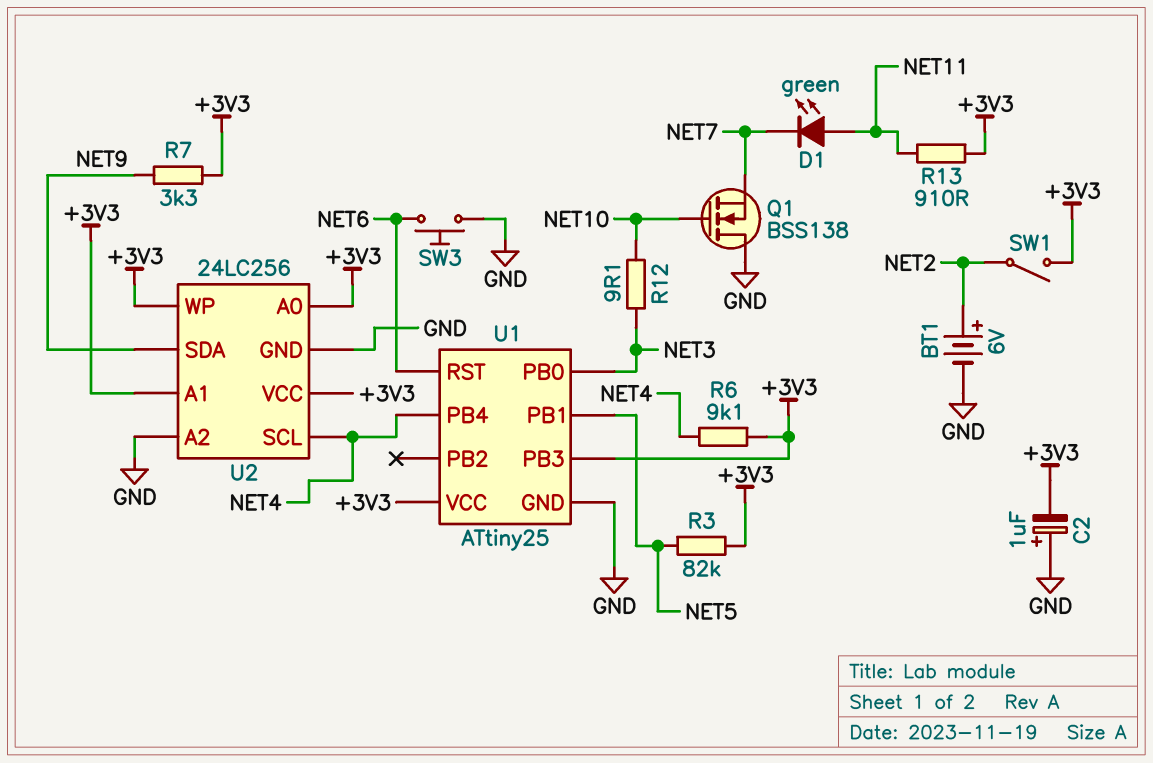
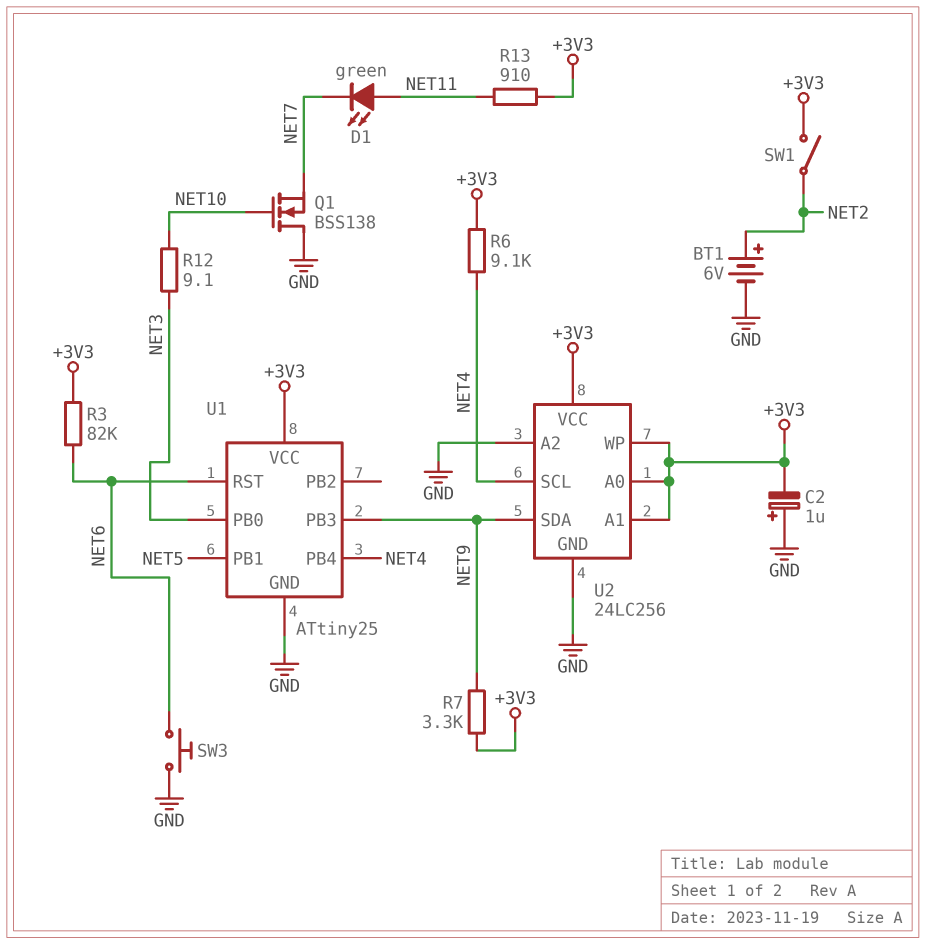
R3: 82k (+3V3, NET5) -> 82k (+3V3, NET6)
U1 pin PB3: +3V3 -> NET9

